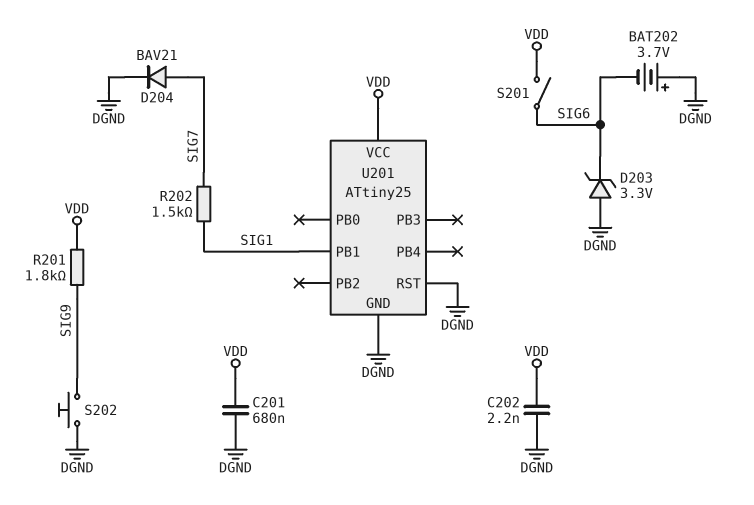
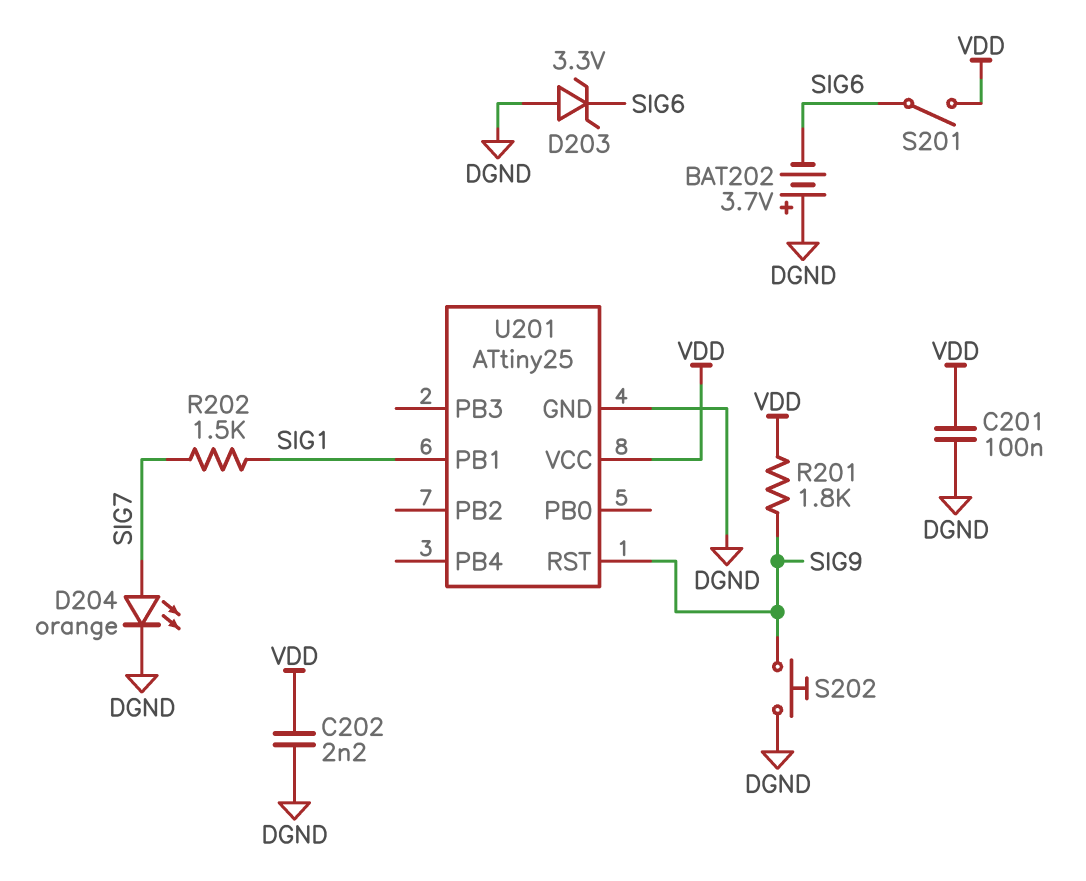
C201: 680nF (DGND, VDD) -> 100nF (DGND, VDD)
D204: diode BAV21 (A SIG7, K DGND) -> LED orange (A SIG7, K DGND)
U201 pin RST: DGND -> SIG9

